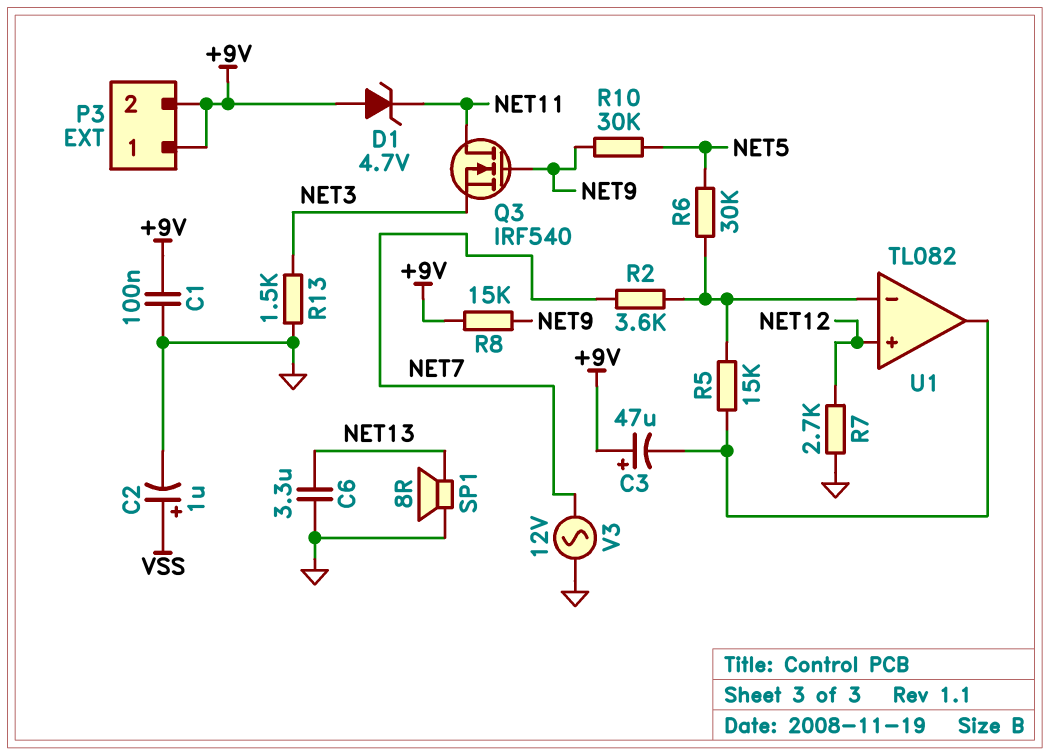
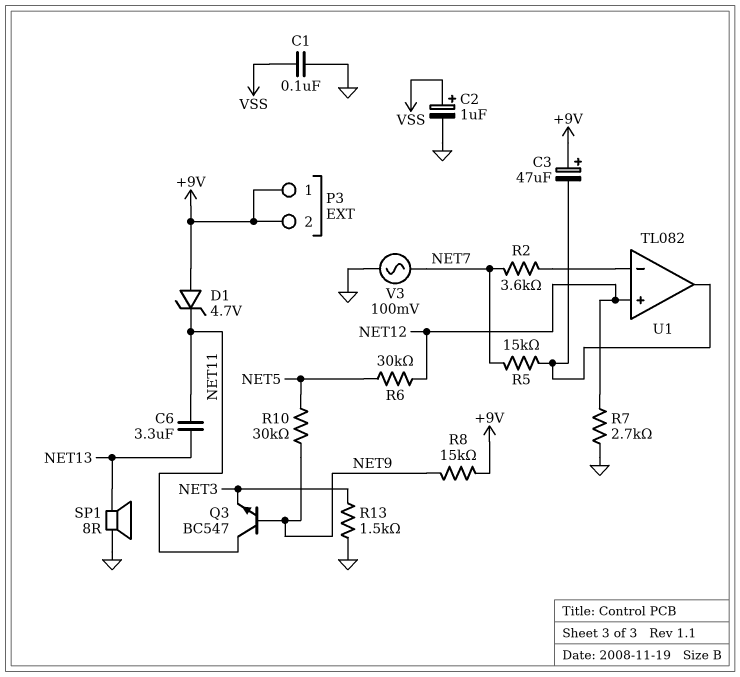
C1: 100nF (+9V, GND) -> 100nF (GND, VSS)
C6: 3.3uF (GND, NET13) -> 3.3uF (NET11, NET13)
Q3: NMOS IRF540 (G NET9, D NET11, S NET3) -> NPN BC547 (B NET9, C NET11, E NET3)
R5: 15k (U1/in-, U1/out) -> 15k (NET7, U1/out)
R6: 30k (NET5, U1/in-) -> 30k (NET5, NET12)
V3: AC 12V (GND, NET7) -> AC 100mV (GND, NET7)

